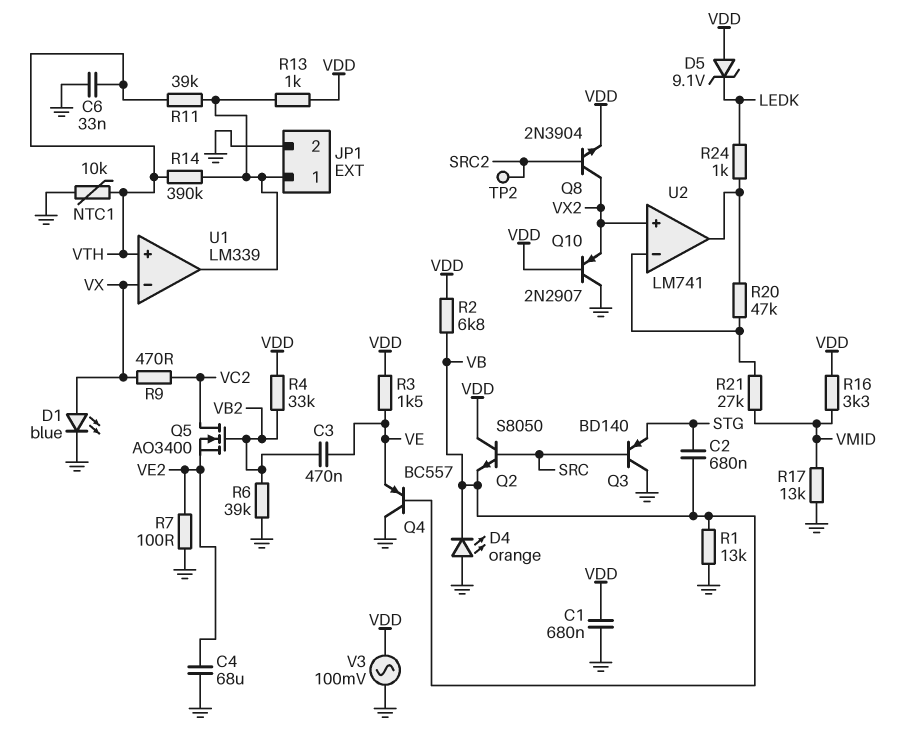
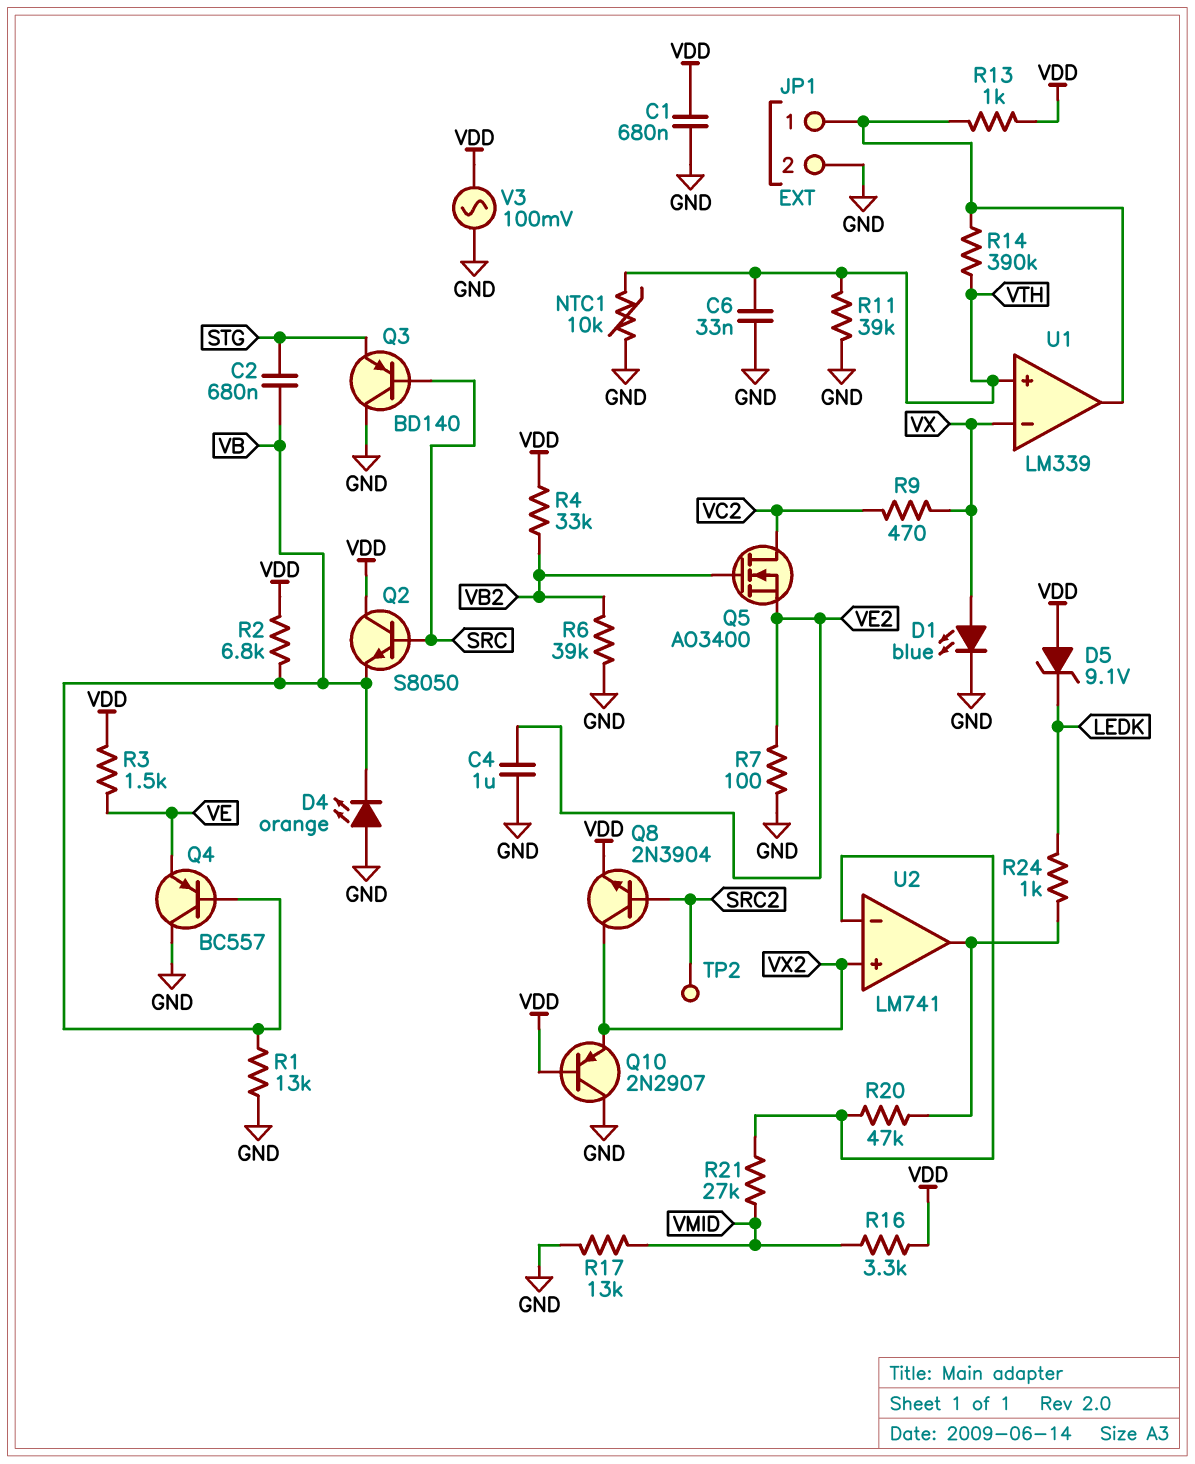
C3: 470nF (VB2, VE) -> none
C4: 68uF (GND, VE2) -> 1uF (GND, VE2)
R11: 39k (JP1/1, VTH) -> 39k (GND, VTH)

